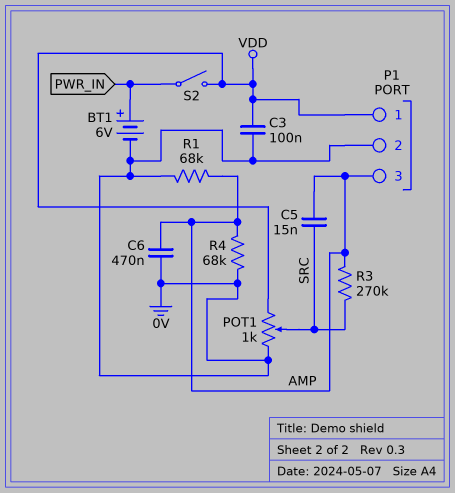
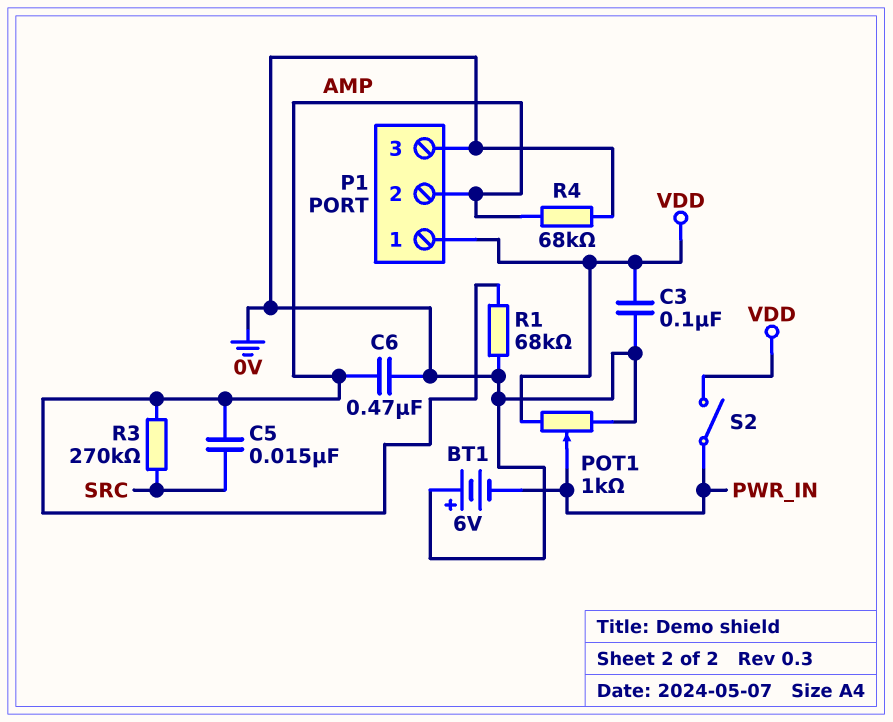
BT1: 6V (plus PWR_IN, minus 0V) -> 6V (plus 0V, minus PWR_IN)
P1 pin 2: 0V -> AMP
P1 pin 3: AMP -> 0V
POT1: 1k (0V, VDD, wiper SRC) -> 1k (0V, VDD, wiper PWR_IN)

